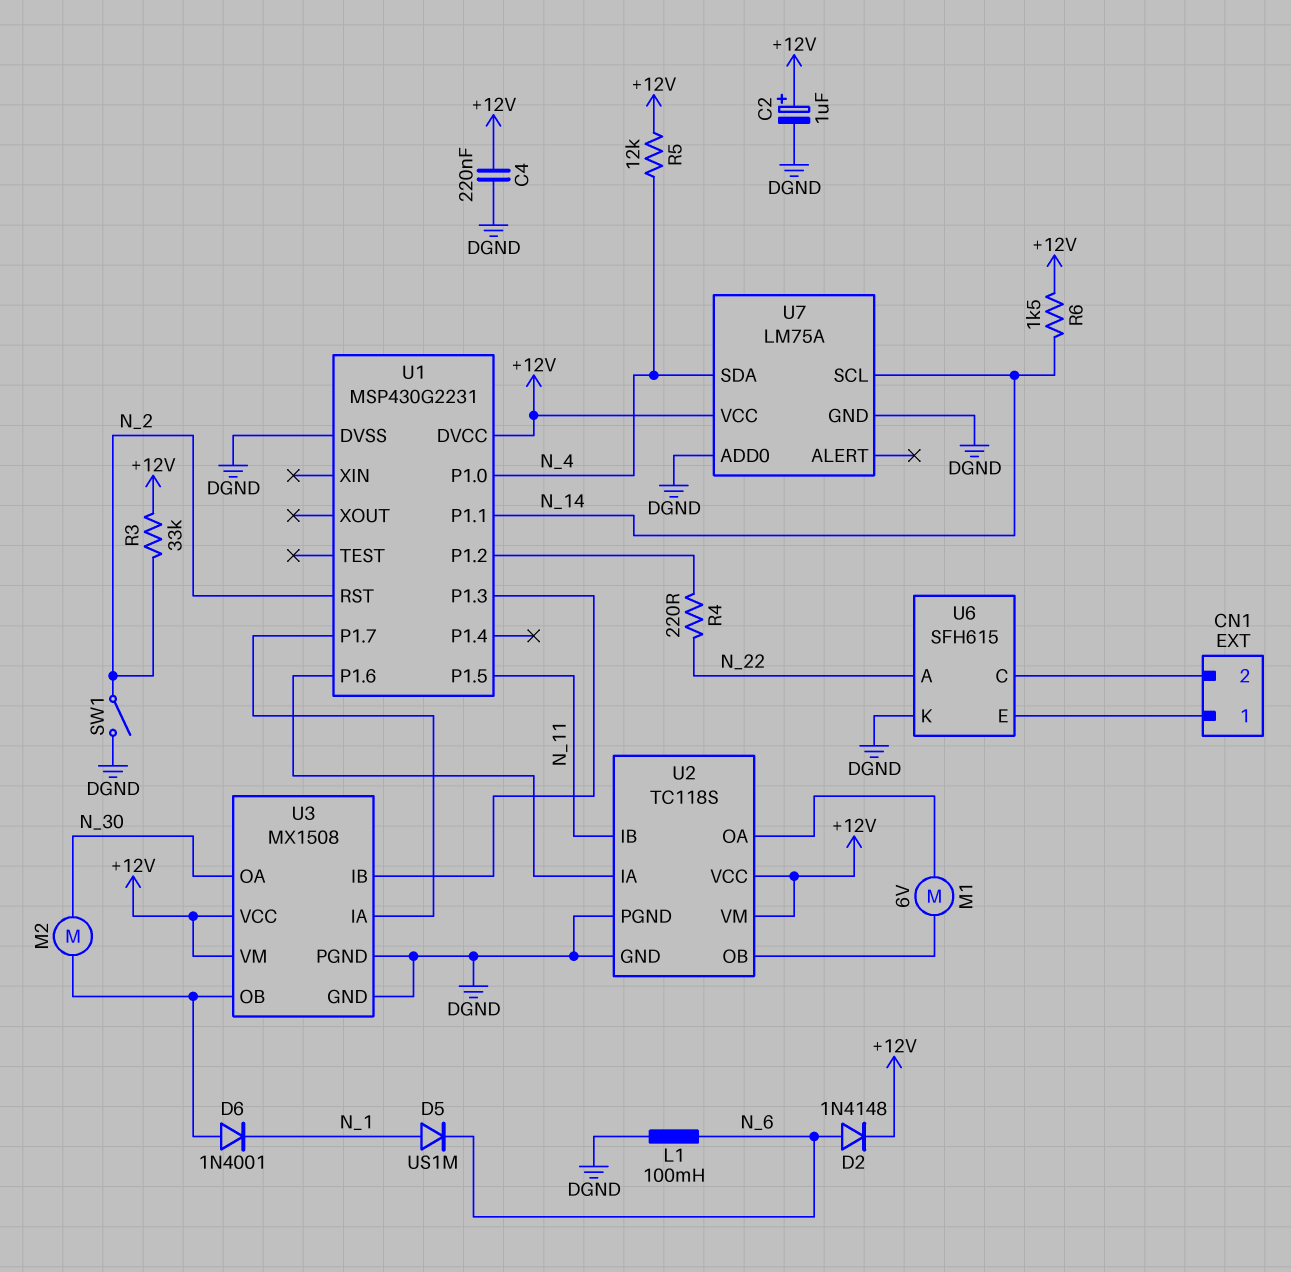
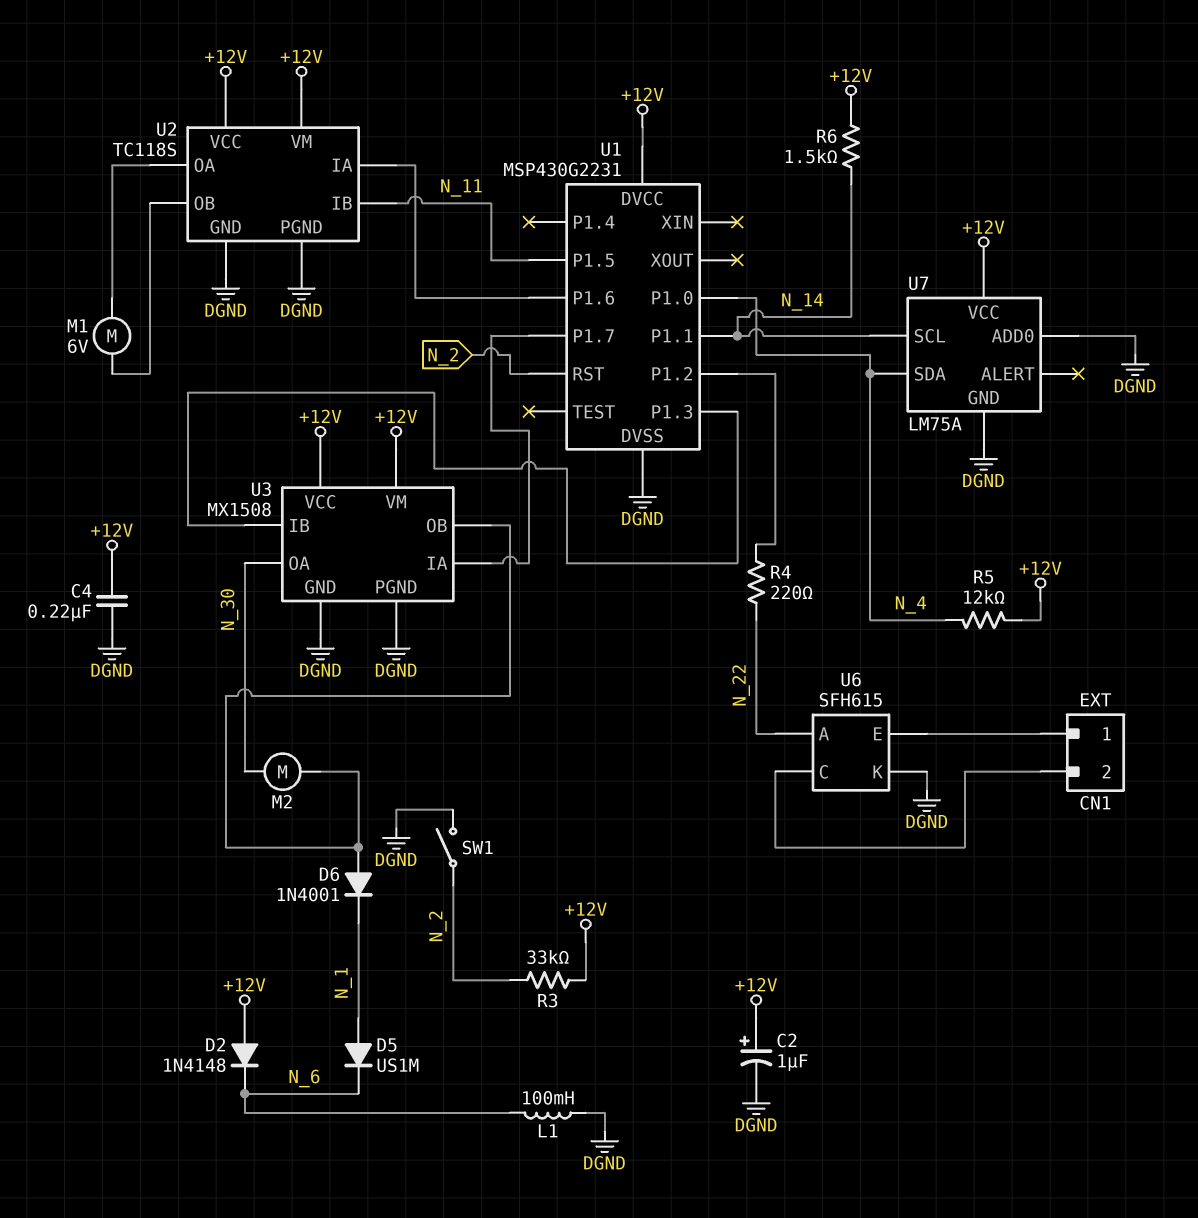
D2: diode 1N4148 (A N_6, K +12V) -> diode 1N4148 (A +12V, K N_6)

